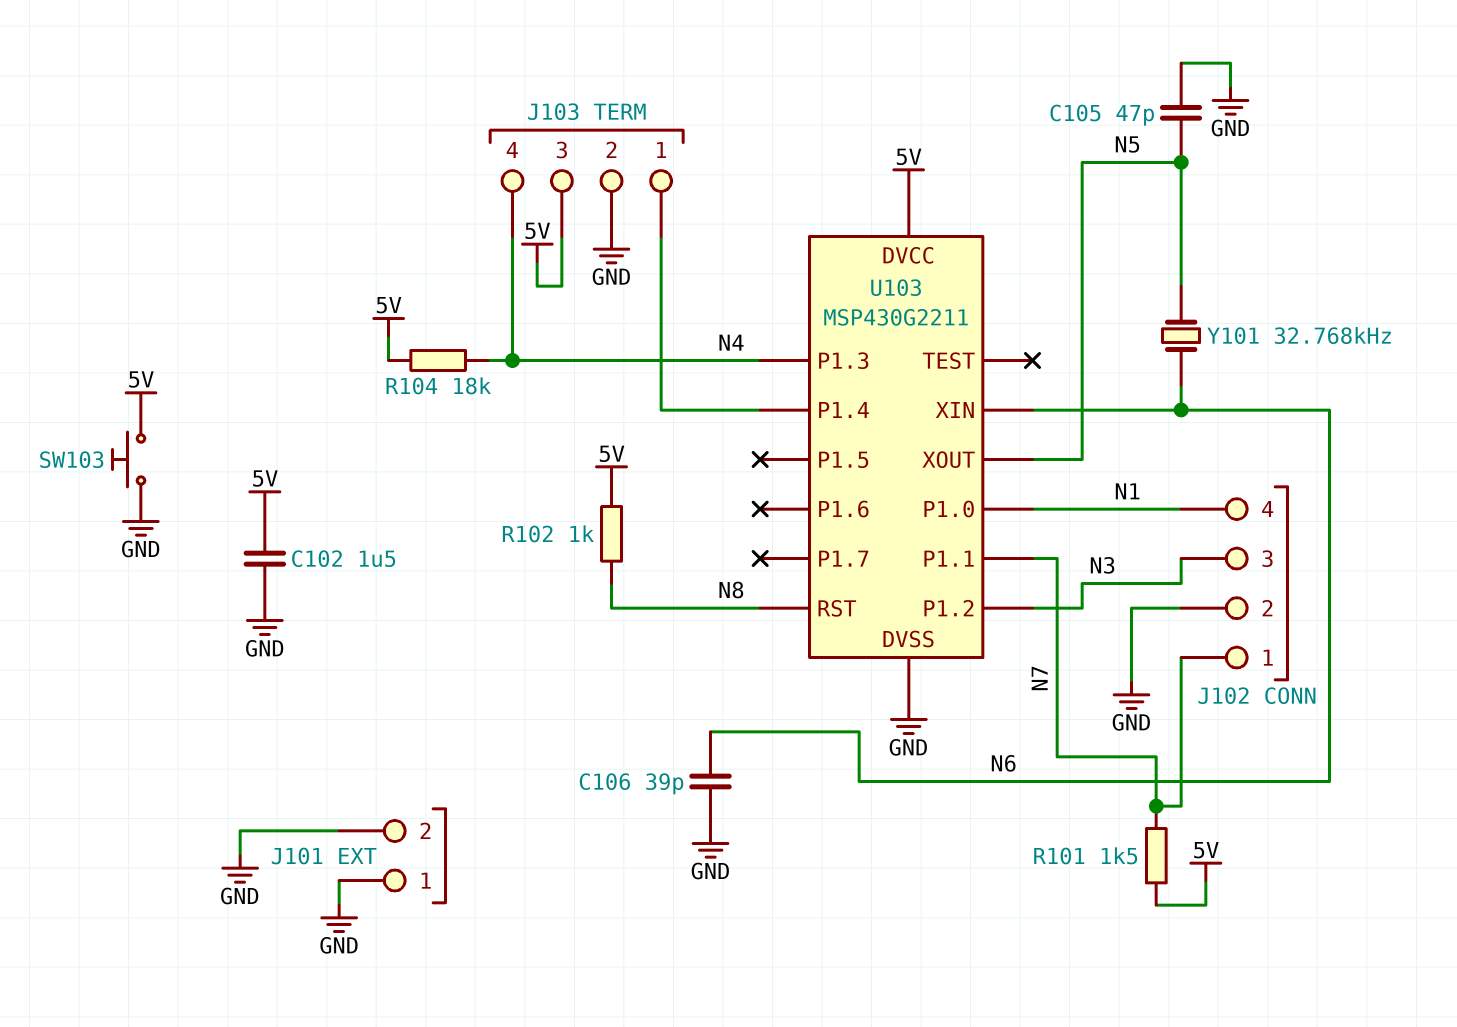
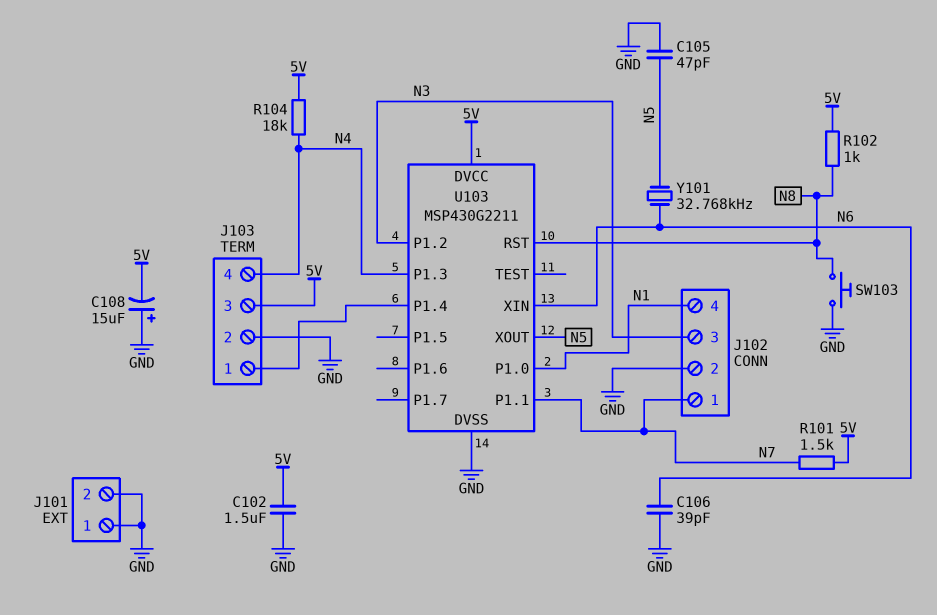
C108: none -> 15uF (plus GND, minus 5V)
SW103: button (5V, GND) -> button (GND, N8)

